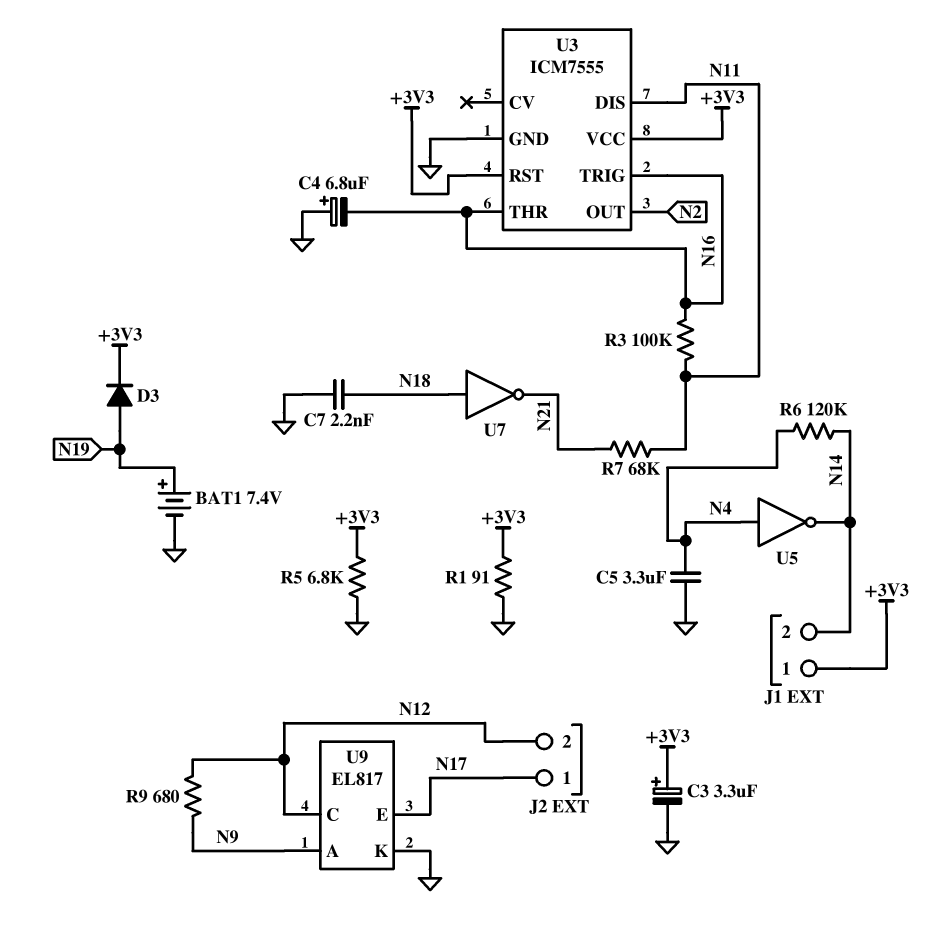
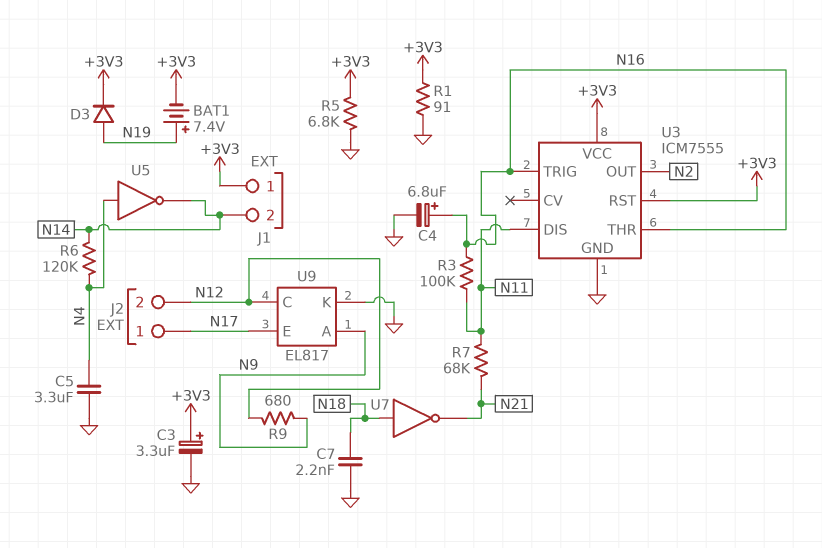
BAT1: 7.4V (plus N19, minus GND) -> 7.4V (plus N19, minus +3V3)
C4: 6.8uF (plus GND, minus N16) -> 6.8uF (plus N16, minus GND)

